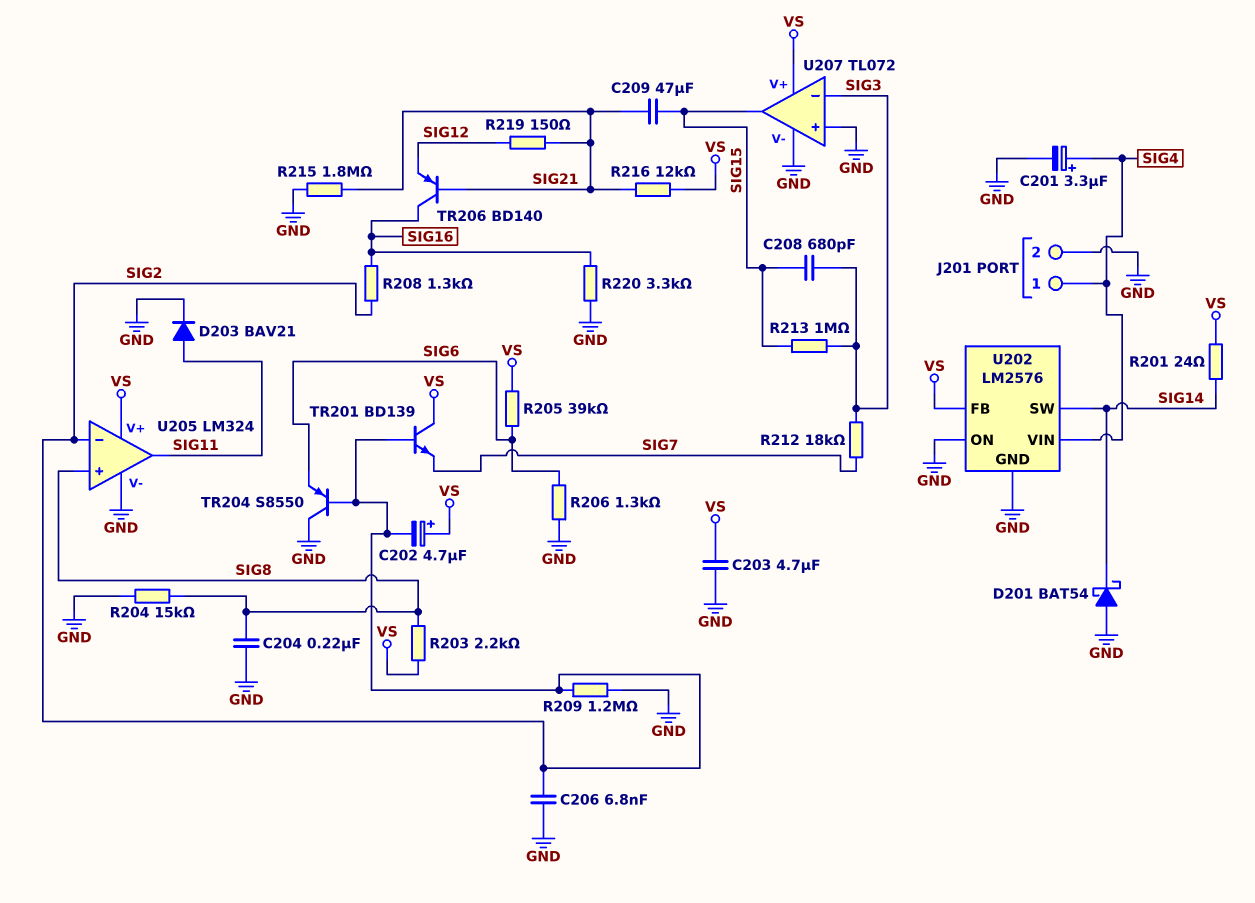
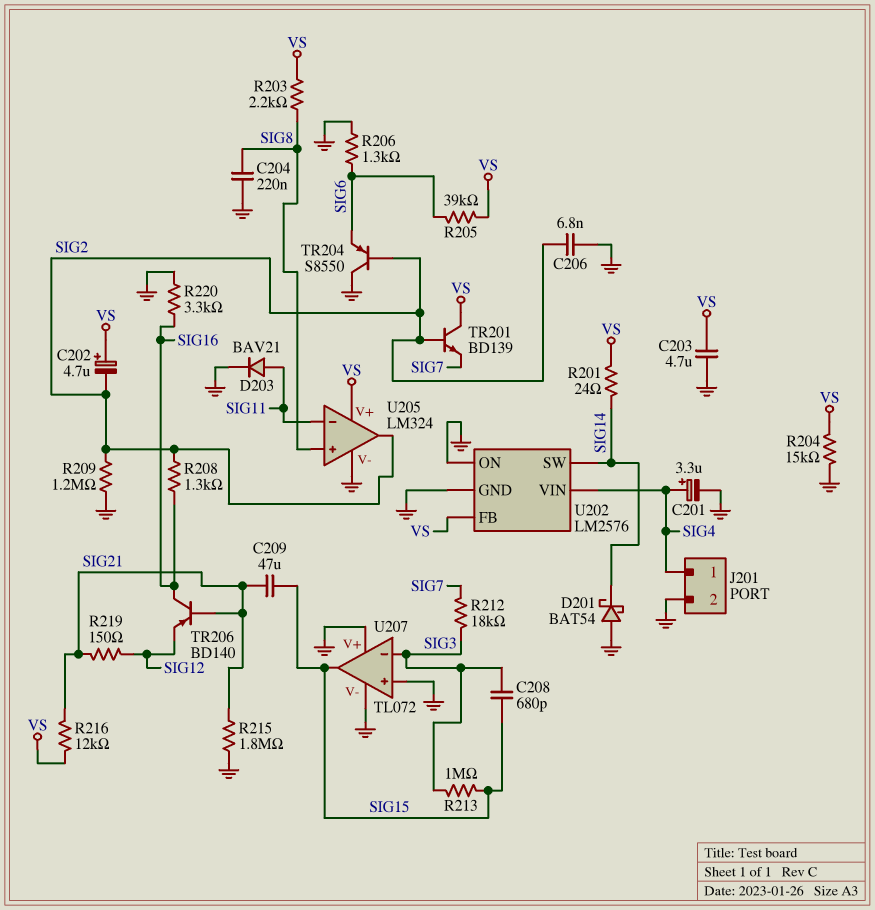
R204: 15k (GND, SIG8) -> 15k (GND, VS)
U205 pin in-: SIG2 -> SIG11
U205 pin out: SIG11 -> SIG2
U207 pin V+: VS -> GND

